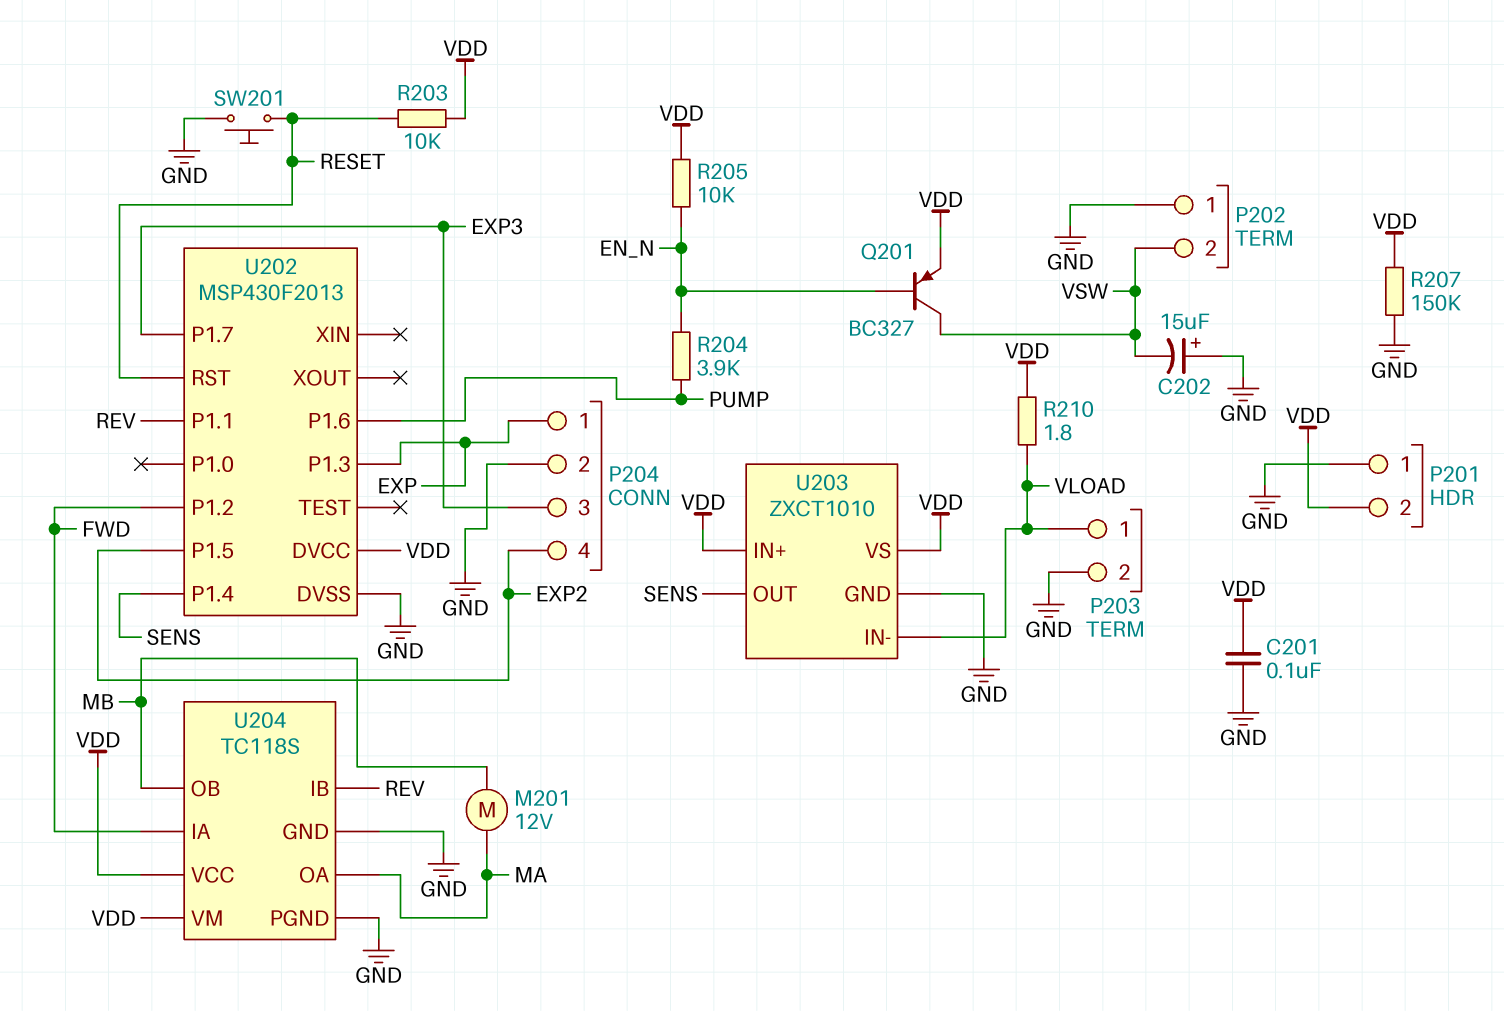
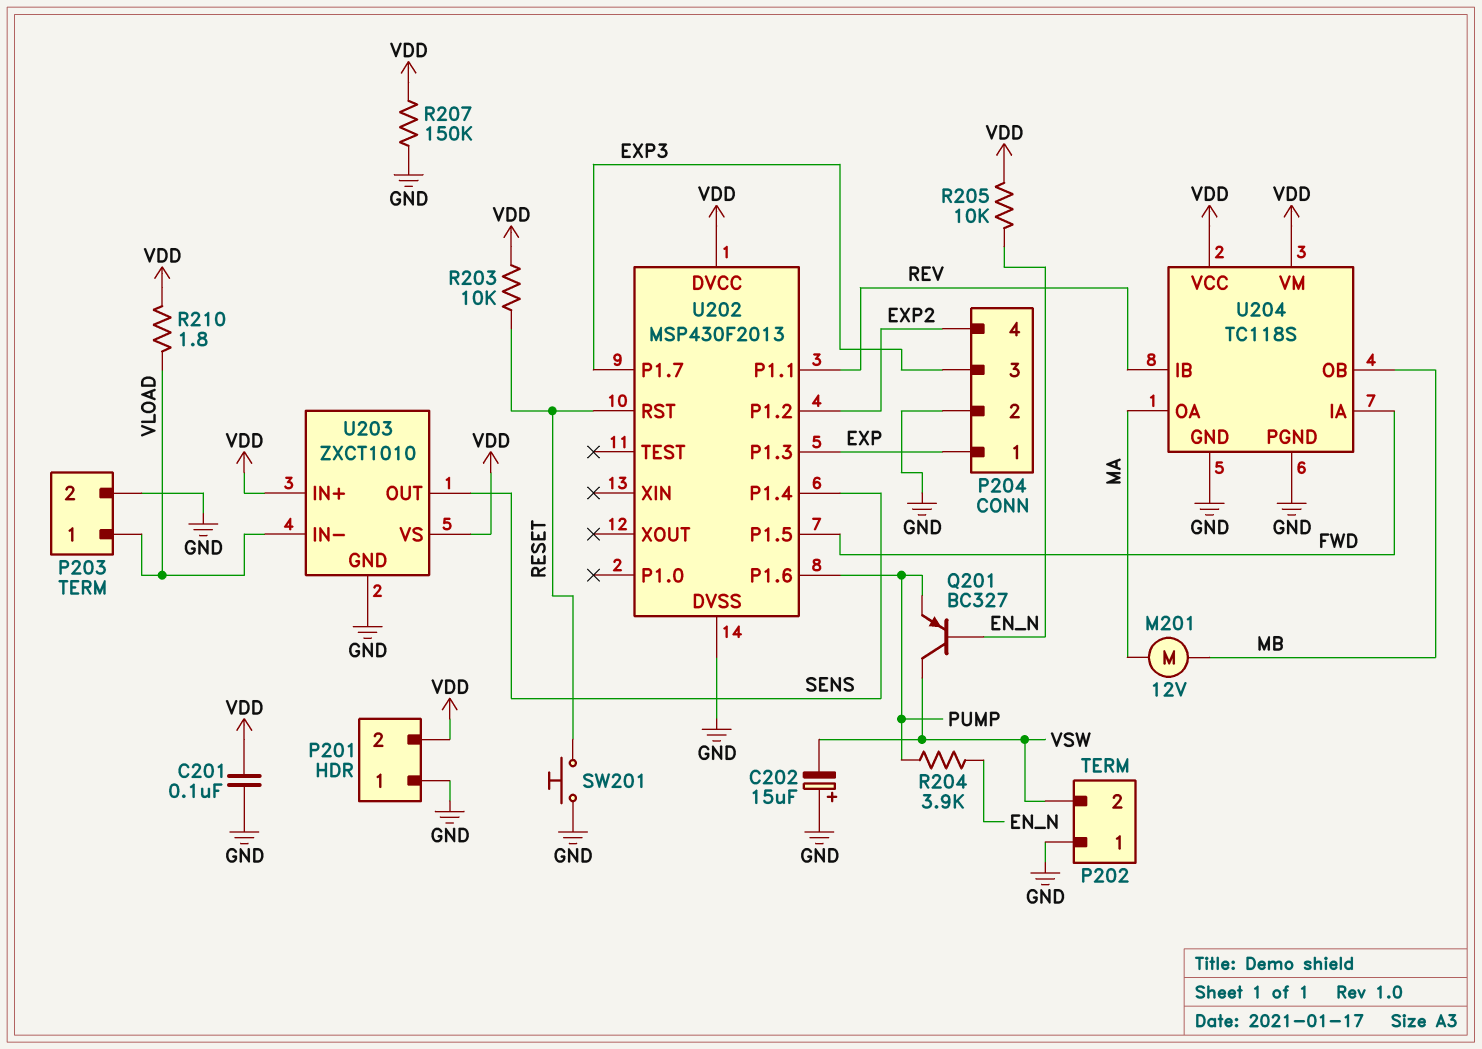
Q201: PNP BC327 (B EN_N, C VSW, E VDD) -> PNP BC327 (B EN_N, C VSW, E PUMP)
U202 pin P1.2: FWD -> EXP2
U202 pin P1.5: EXP2 -> FWD

